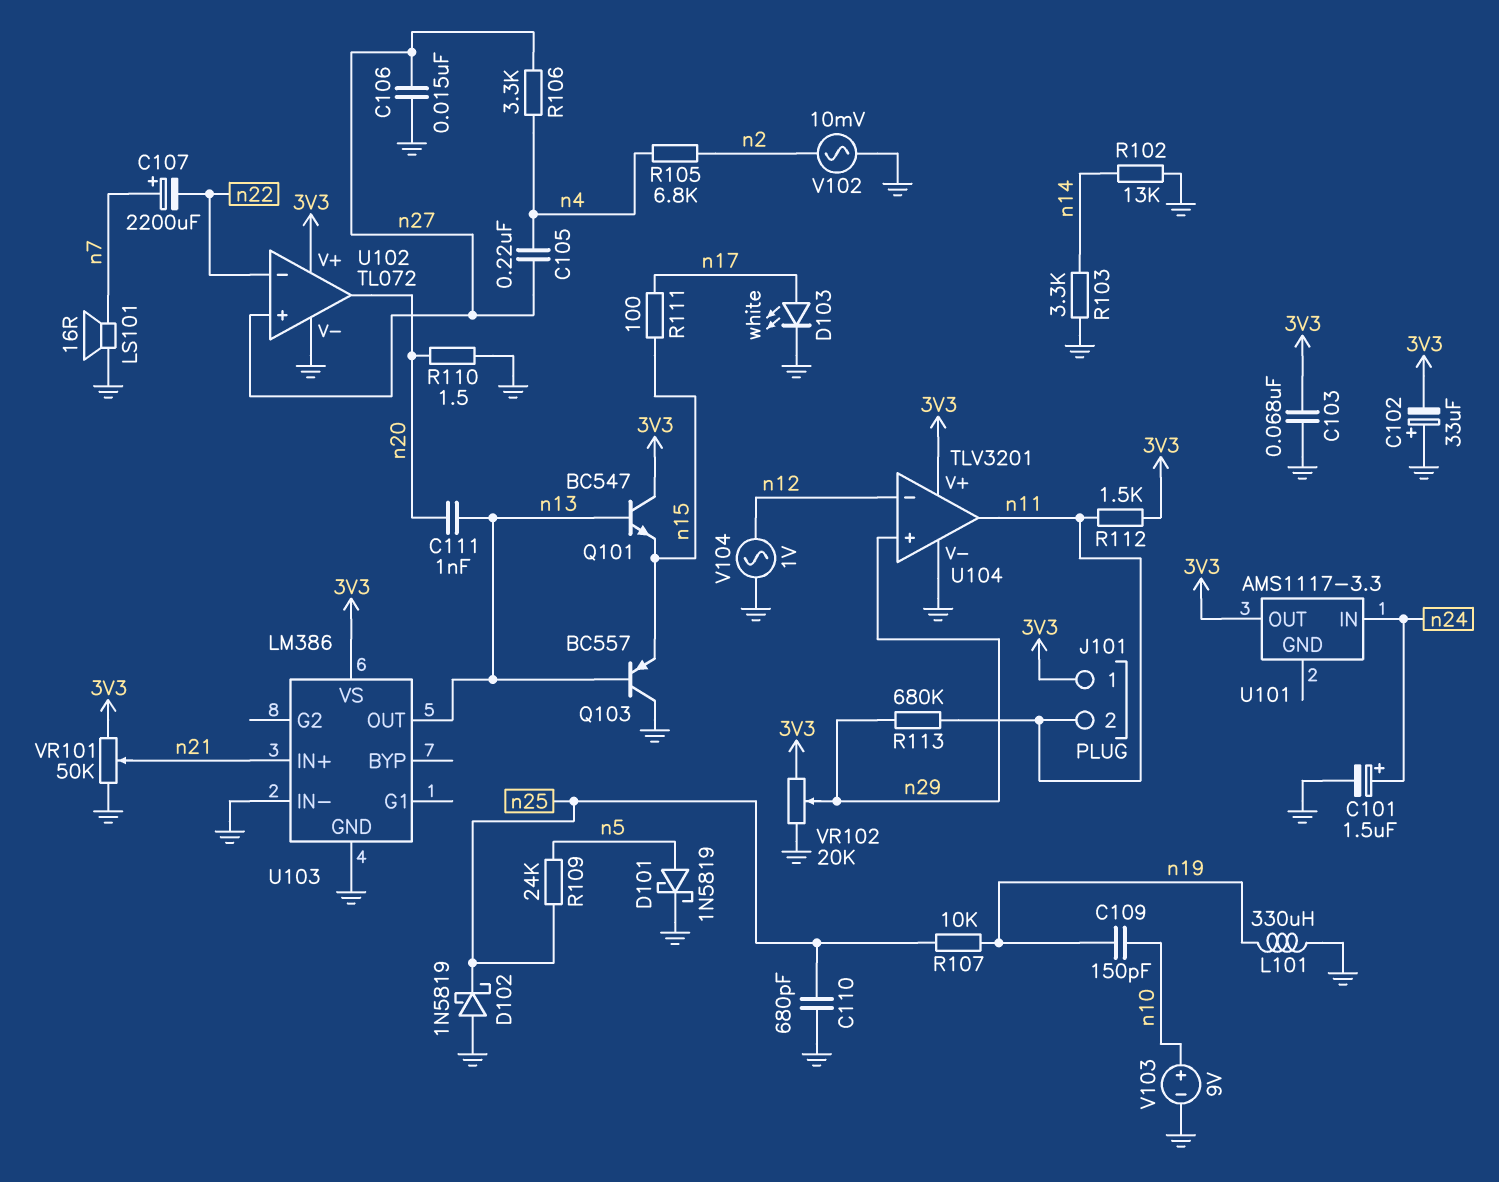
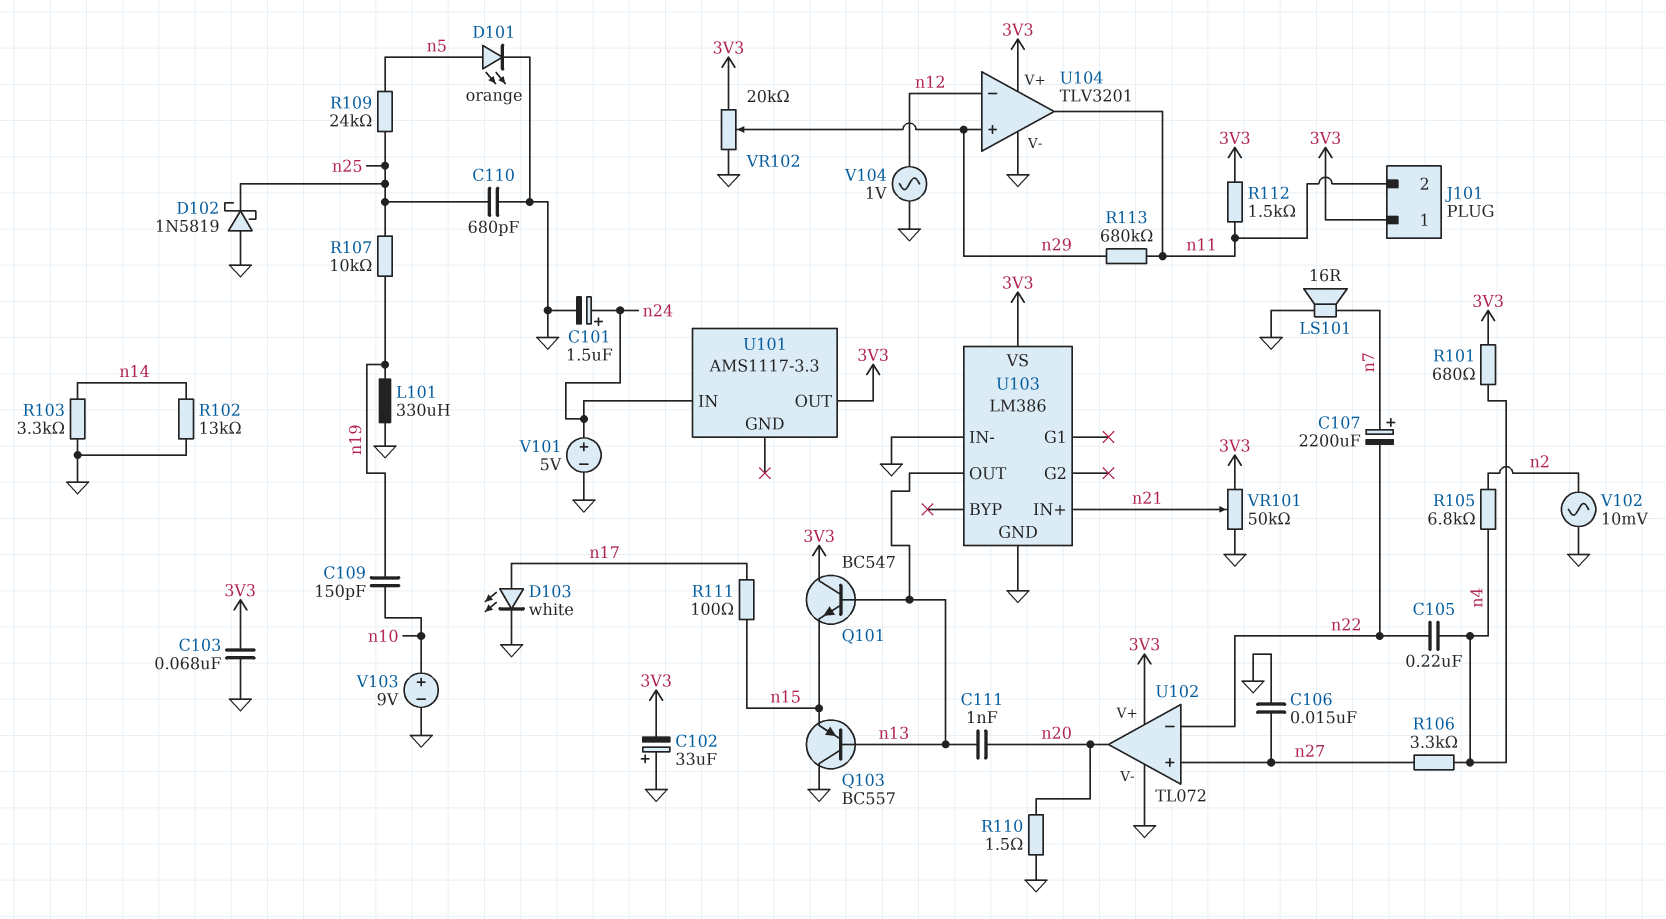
C105: 220nF (n4, n27) -> 220nF (n4, n22)
D101: schottky 1N5819 (A n5, K GND) -> LED orange (A n5, K GND)
R101: none -> 680 (3V3, n4)
V101: none -> 5V (plus n24, minus GND)

